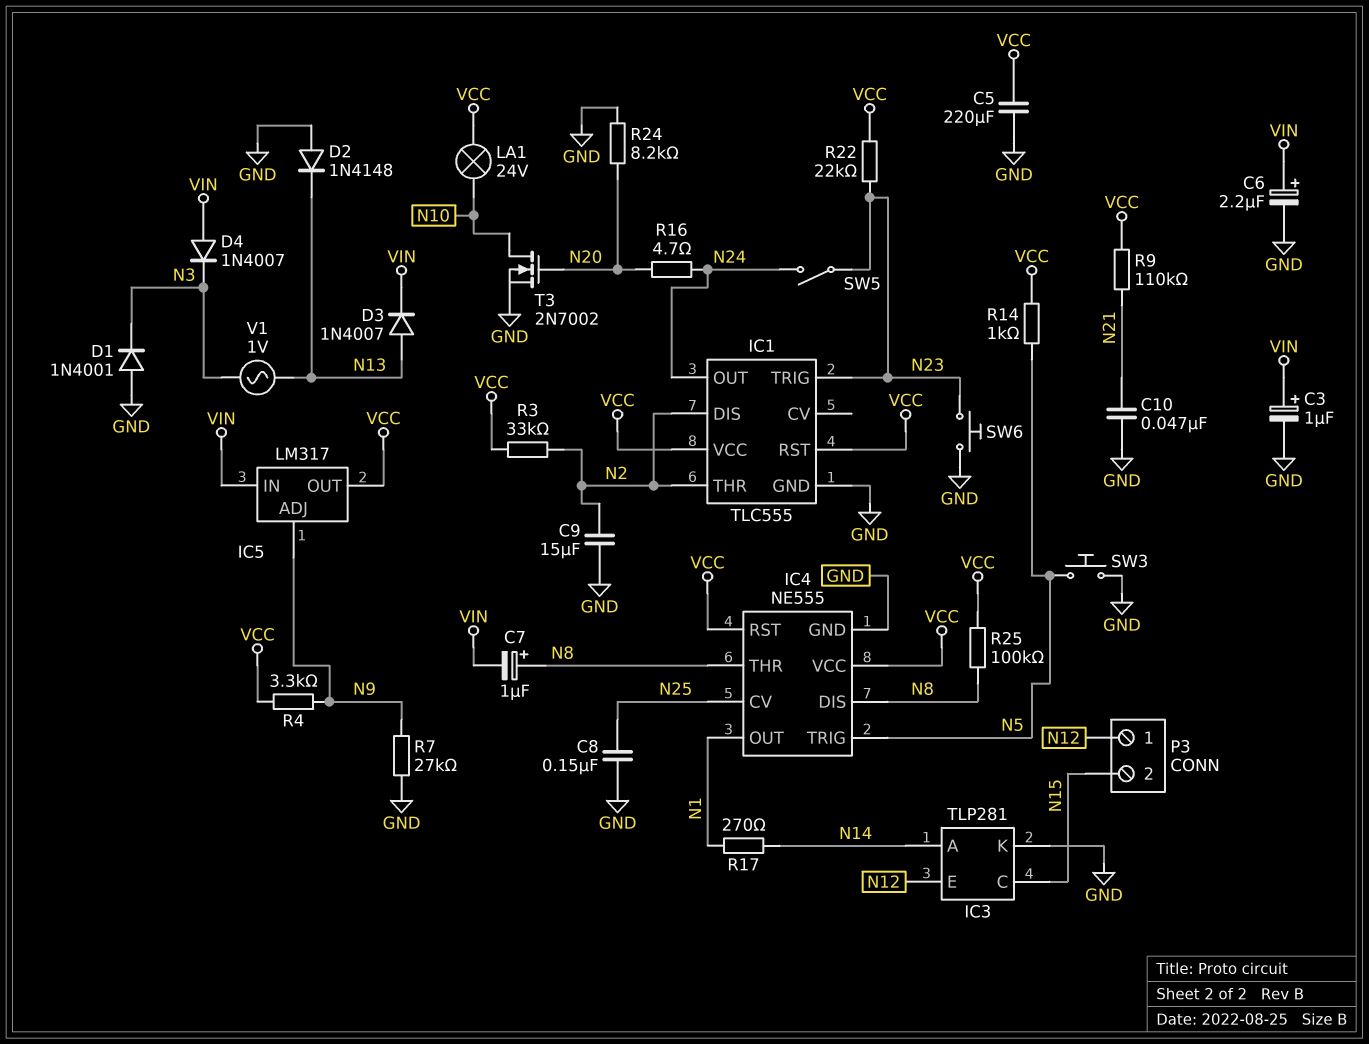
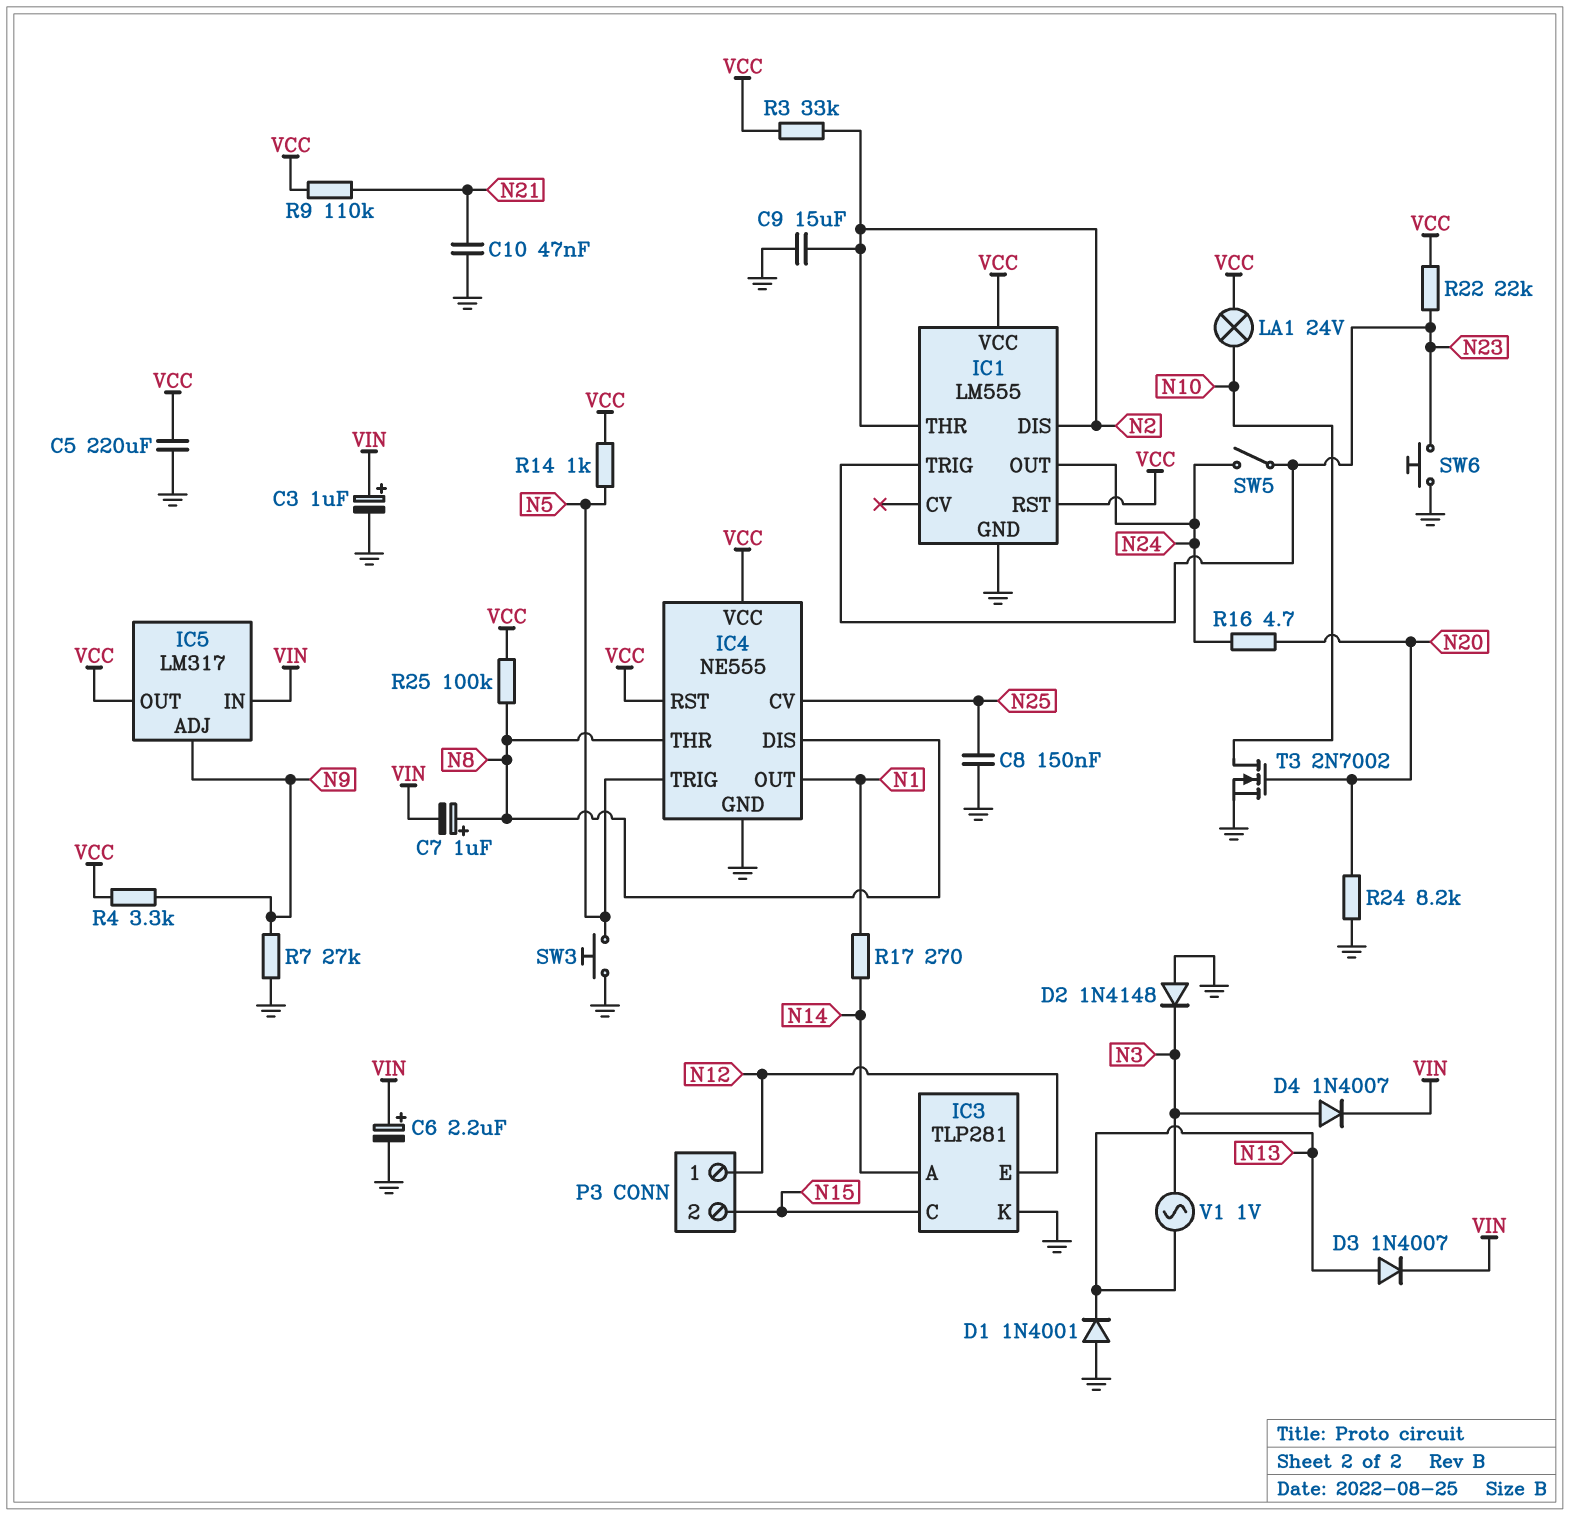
D1: diode 1N4001 (A GND, K N3) -> diode 1N4001 (A GND, K N13)
D2: diode 1N4148 (A GND, K N13) -> diode 1N4148 (A GND, K N3)
D4: diode 1N4007 (A VIN, K N3) -> diode 1N4007 (A N3, K VIN)
IC1: TLC555 -> LM555

